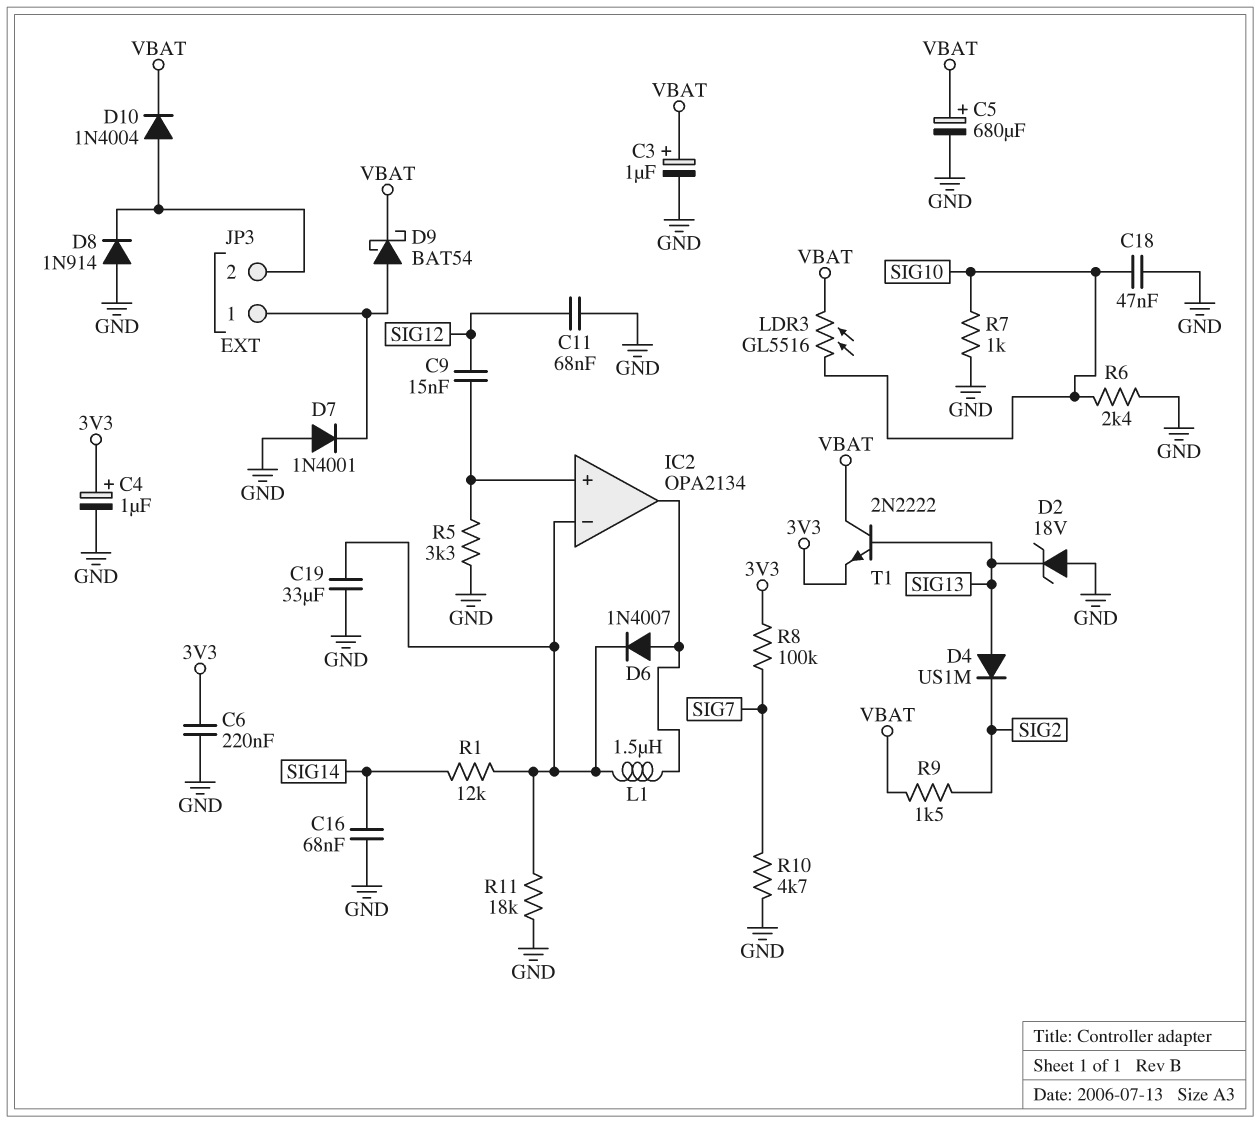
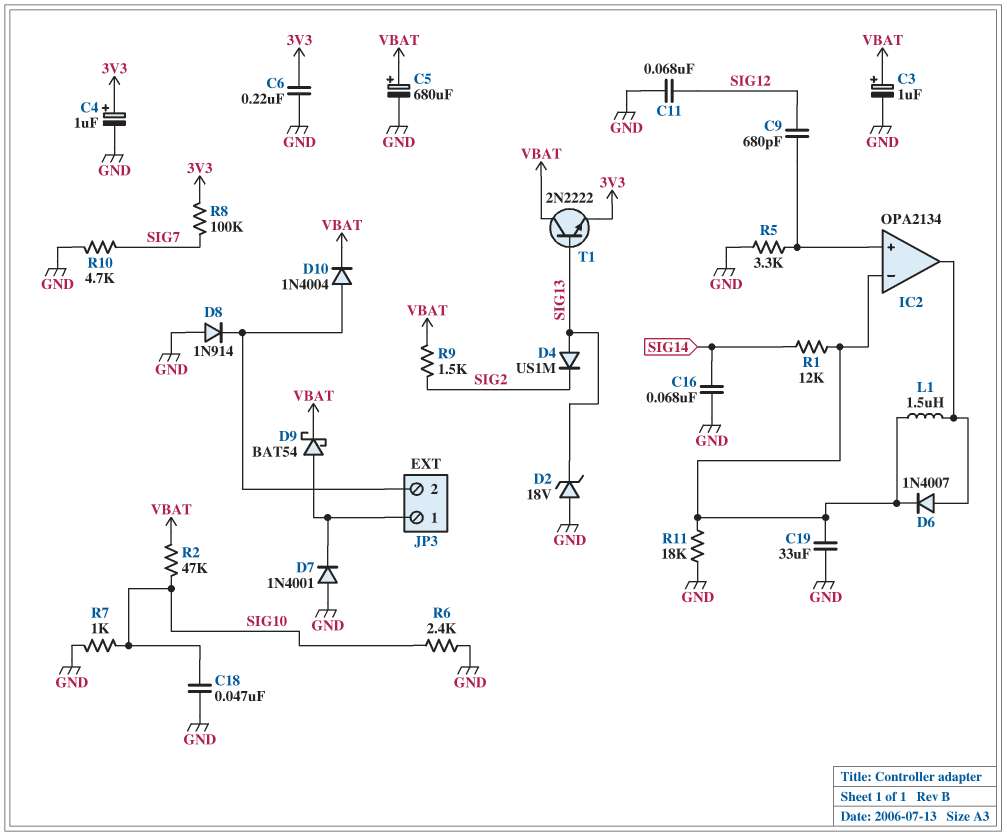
C9: 15nF (IC2/in+, SIG12) -> 680pF (IC2/in+, SIG12)
LDR3: GL5516 (SIG10, VBAT) -> none
R2: none -> 47k (SIG10, VBAT)

